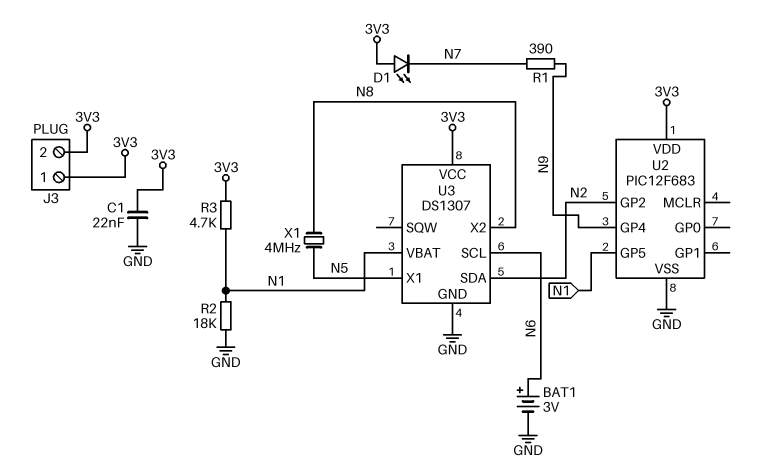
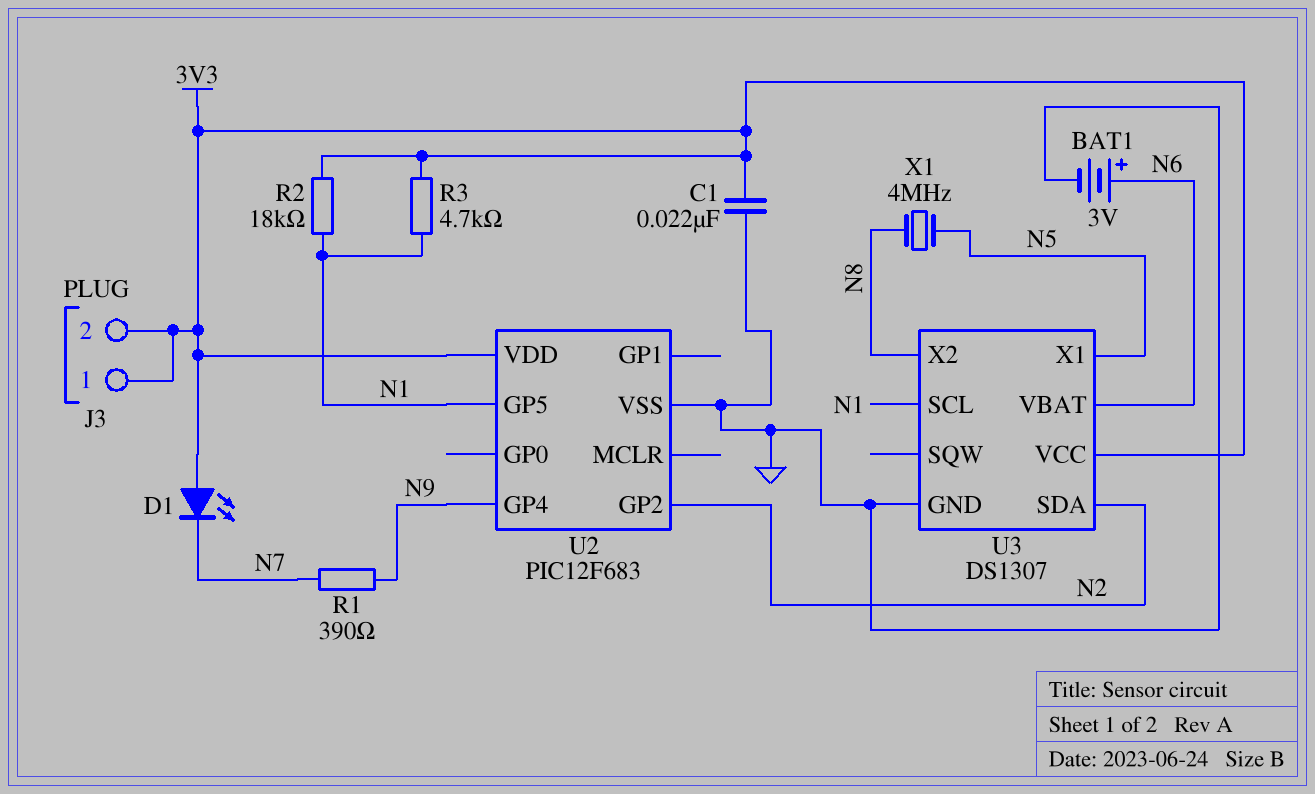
R2: 18k (GND, N1) -> 18k (3V3, N1)
U3 pin SCL: N6 -> N1
U3 pin VBAT: N1 -> N6

